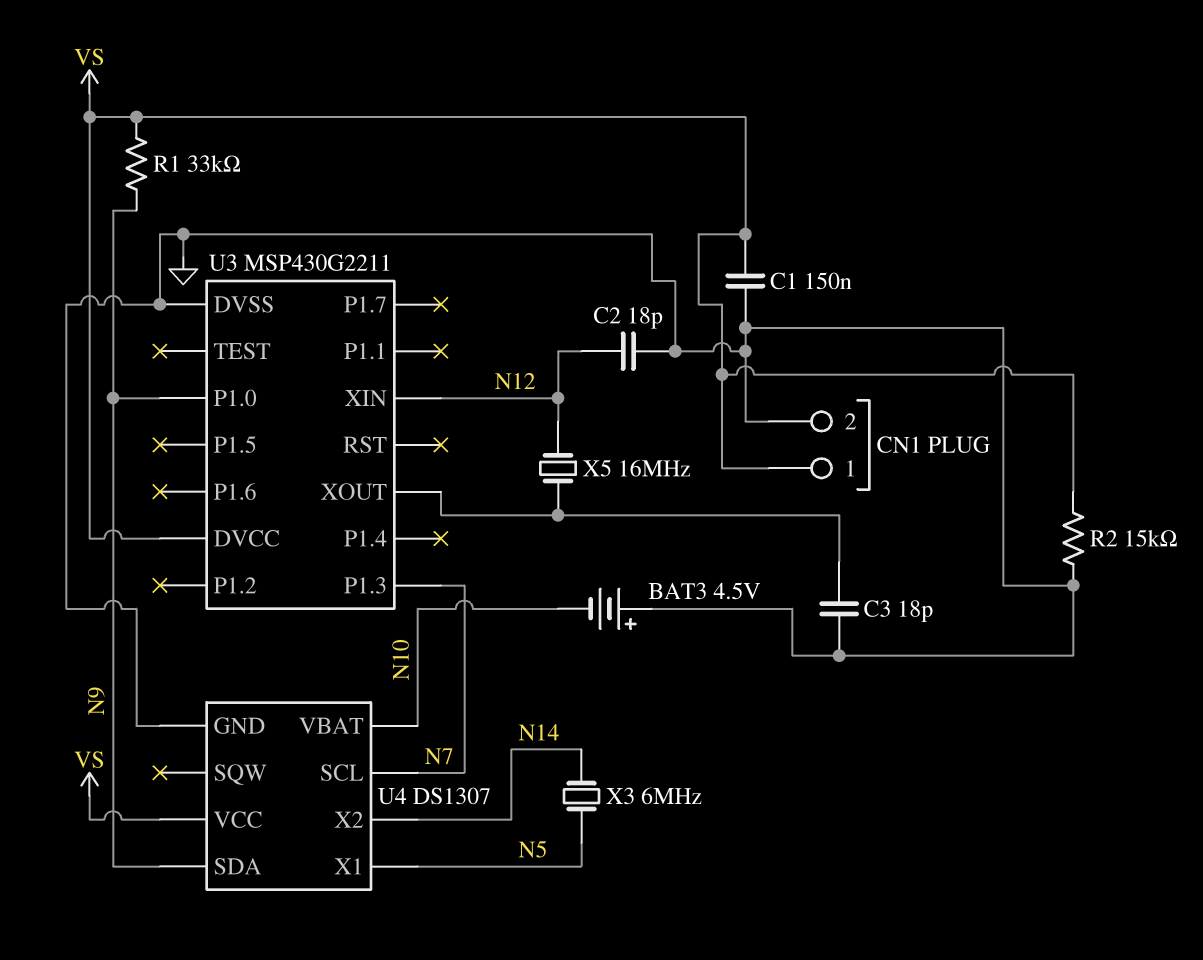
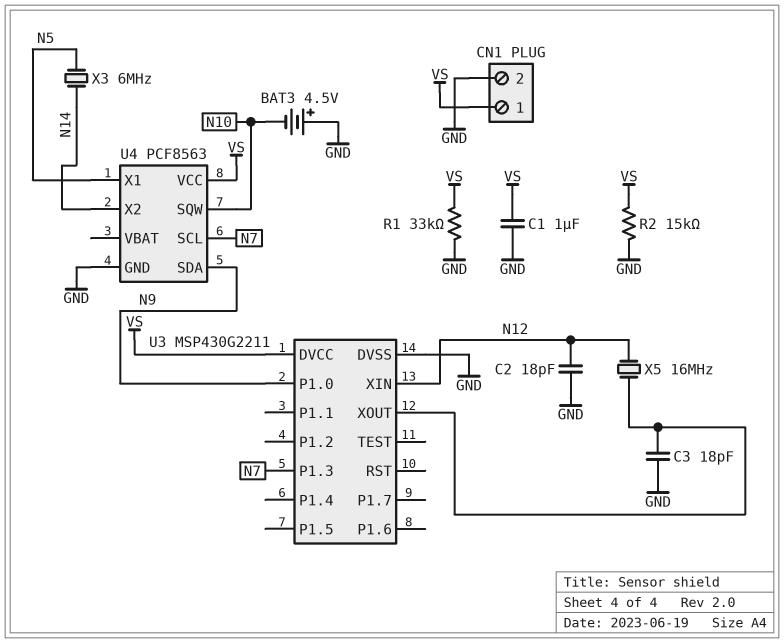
C1: 150nF (GND, VS) -> 1uF (GND, VS)
R1: 33k (N9, VS) -> 33k (GND, VS)
U4: DS1307 -> PCF8563
U4 pin SQW: none -> N10
U4 pin VBAT: N10 -> none

